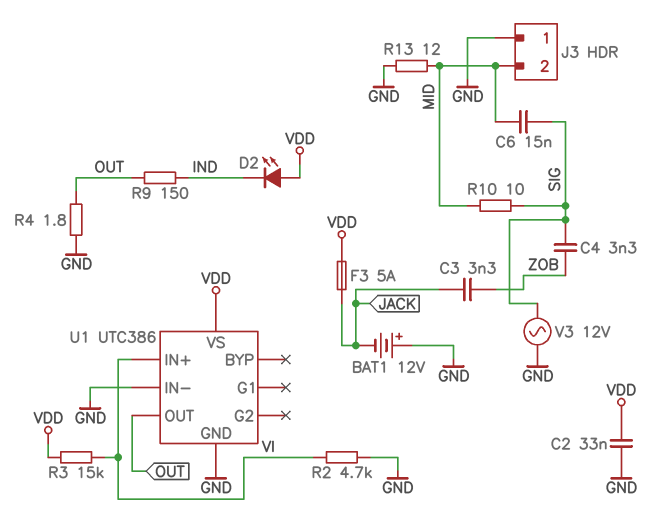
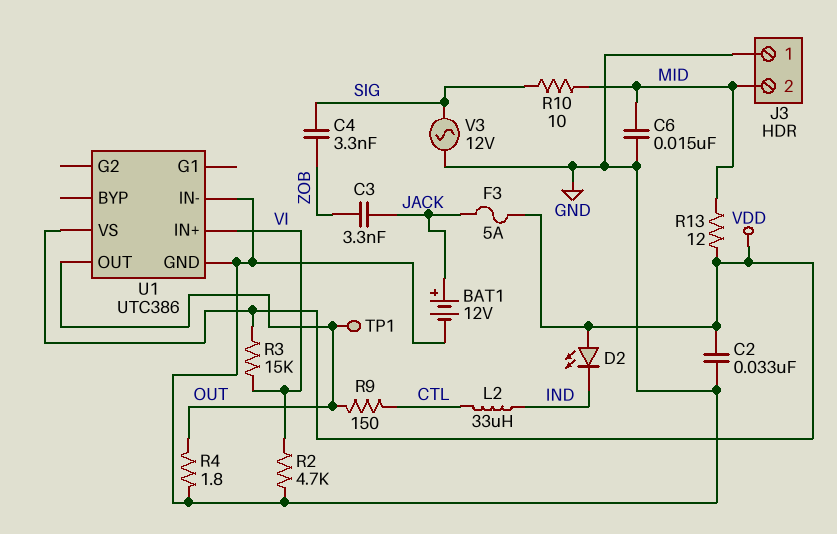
BAT1: 12V (plus GND, minus JACK) -> 12V (plus JACK, minus GND)
C6: 15nF (MID, SIG) -> 15nF (GND, MID)
L2: none -> 33uH (CTL, IND)
R9: 150 (IND, OUT) -> 150 (CTL, OUT)
R13: 12 (GND, MID) -> 12 (MID, VDD)
TP1: none -> test point (OUT)

